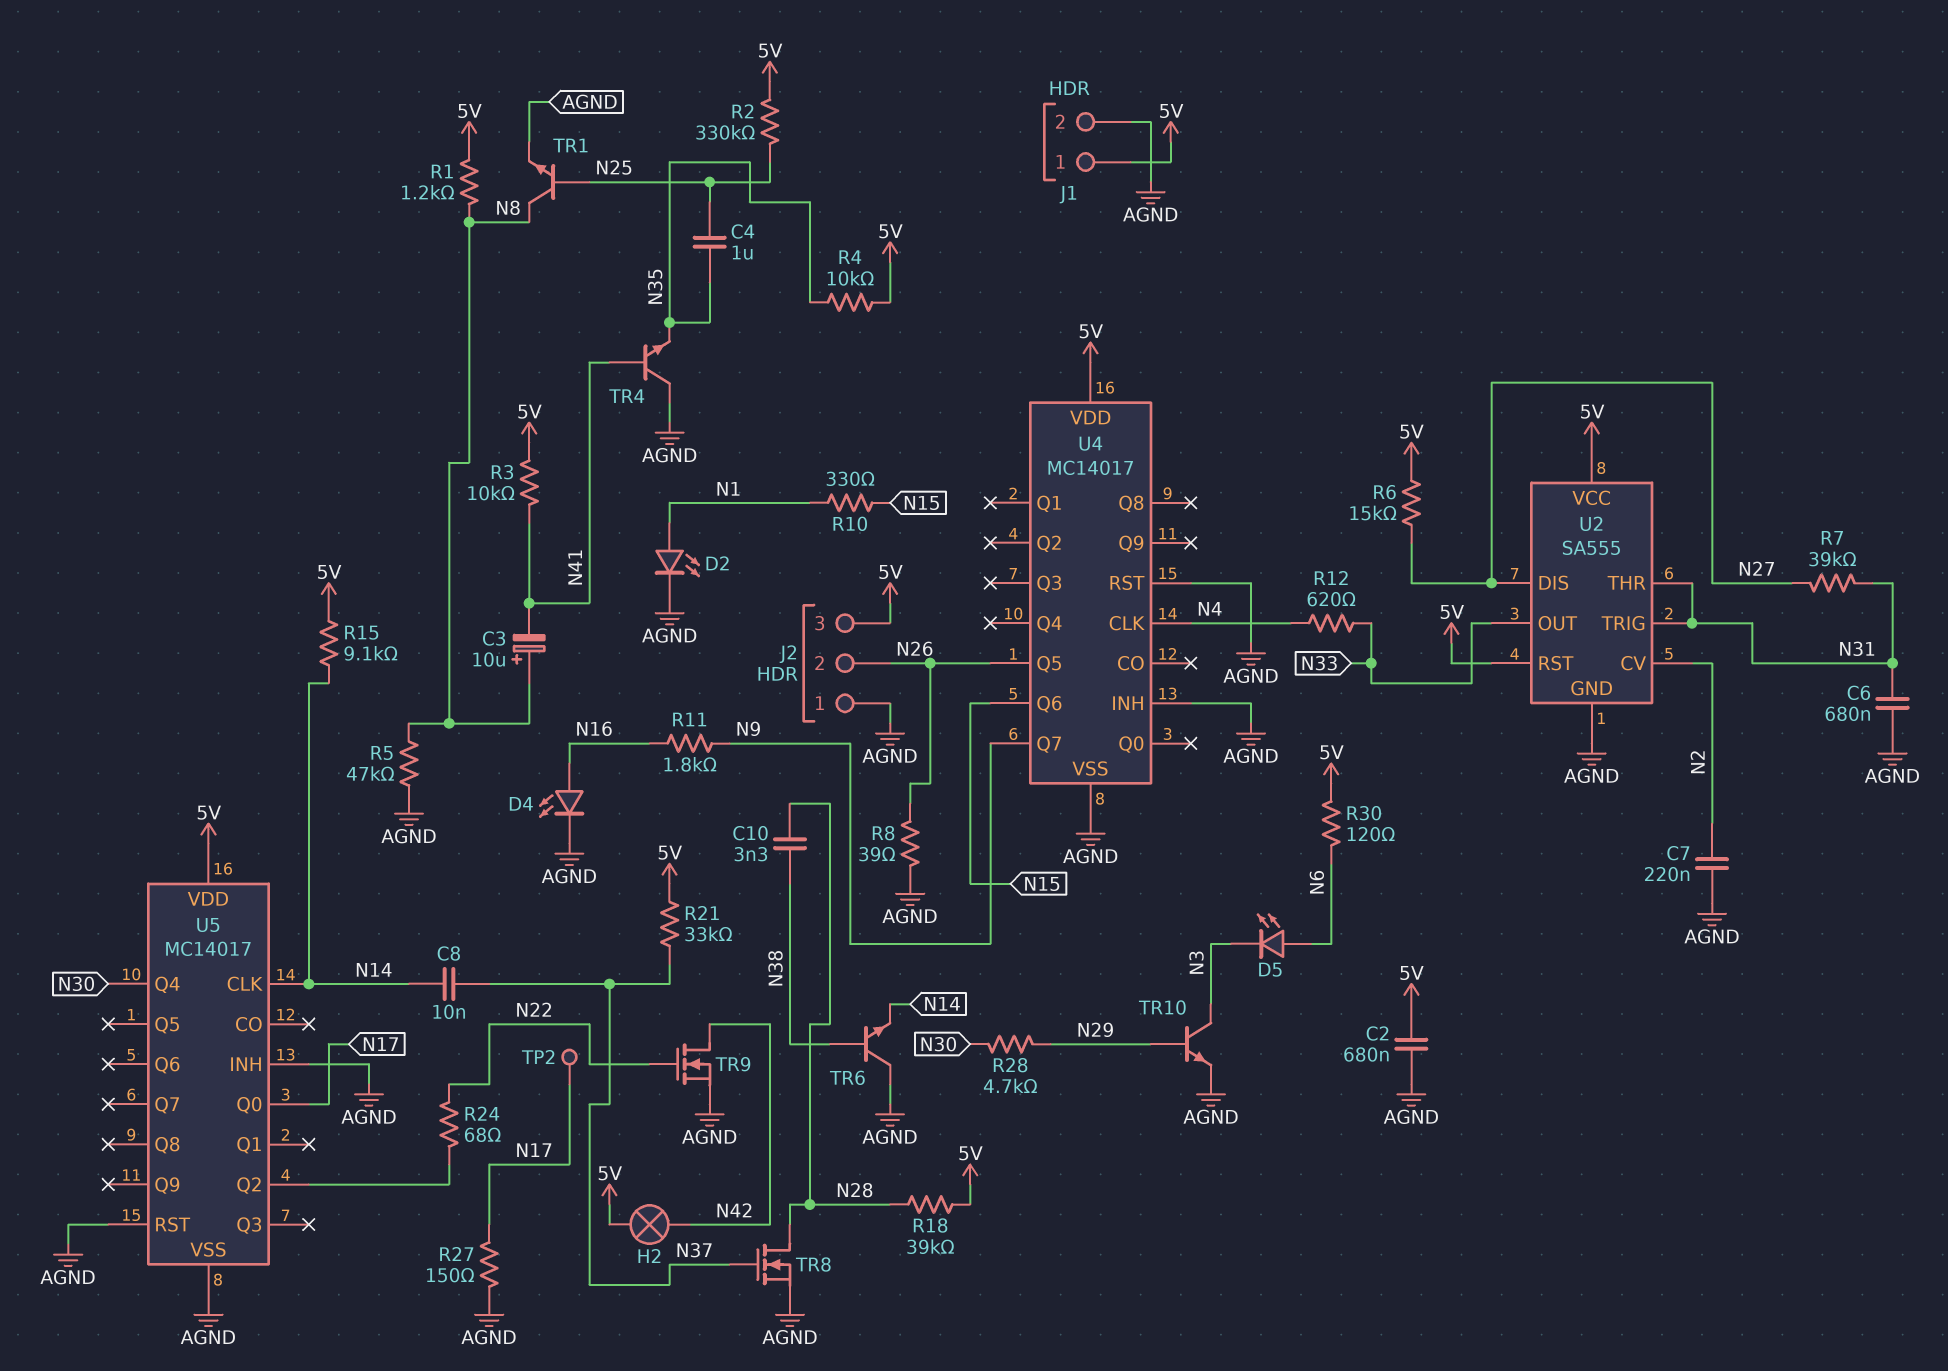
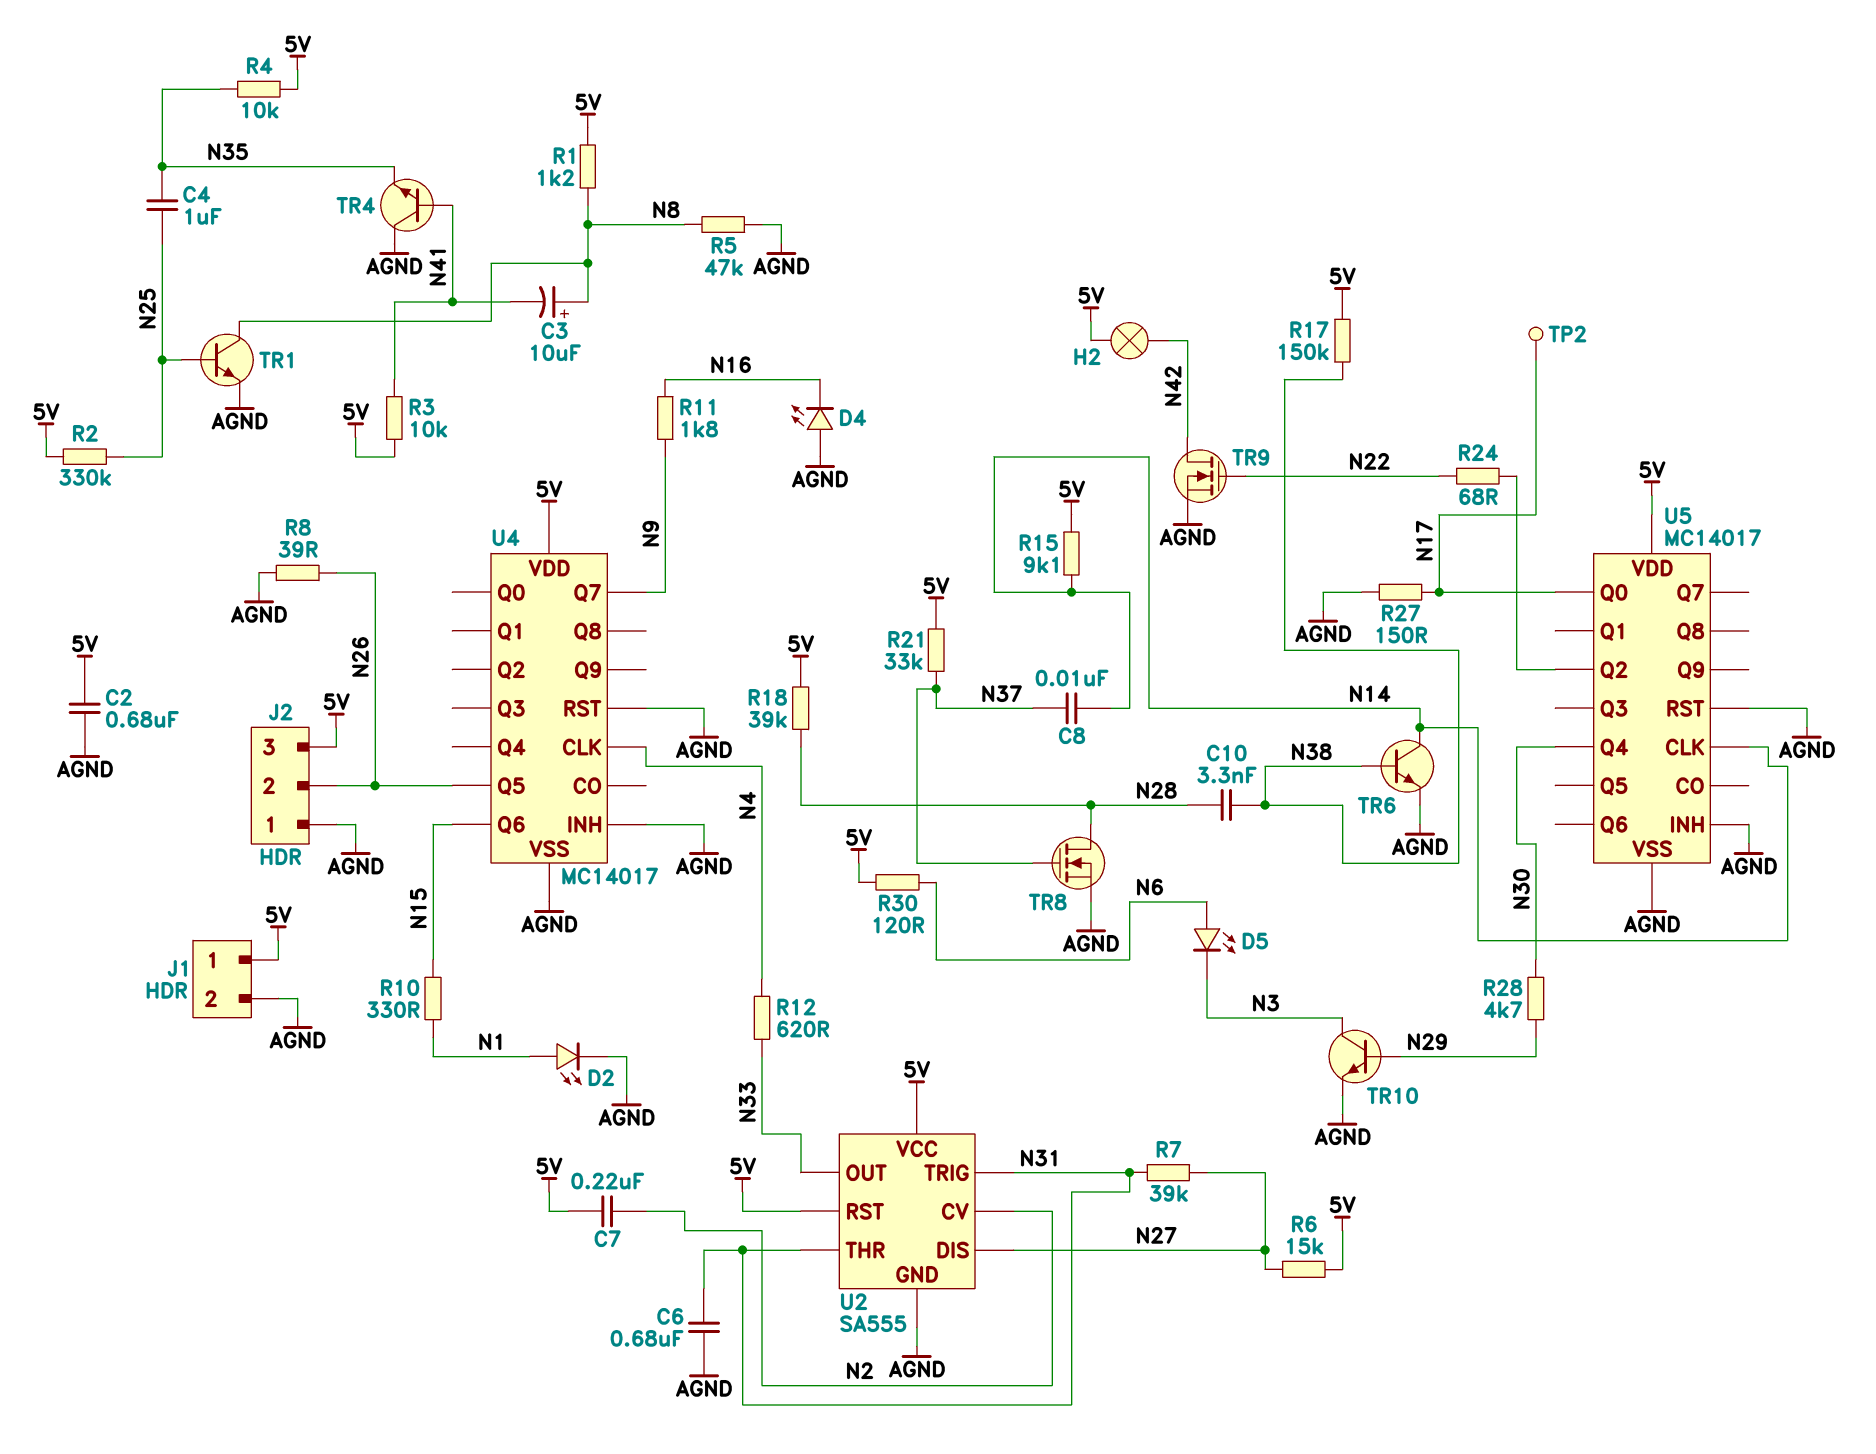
C7: 220nF (AGND, N2) -> 220nF (5V, N2)
D4: LED (A N16, K AGND) -> LED (A AGND, K N16)
R17: none -> 150k (5V, N38)
TR6: NPN (B N38, C AGND, E N14) -> NPN (B N38, C N14, E AGND)

